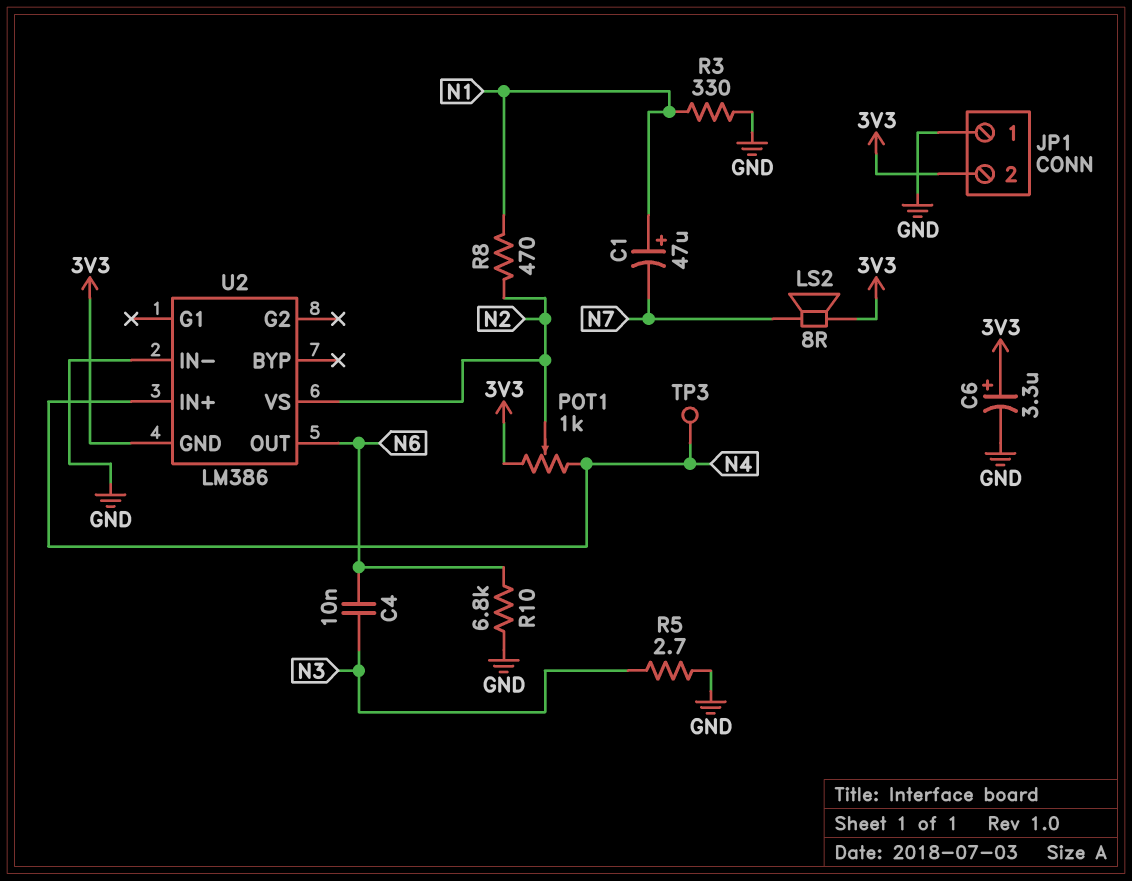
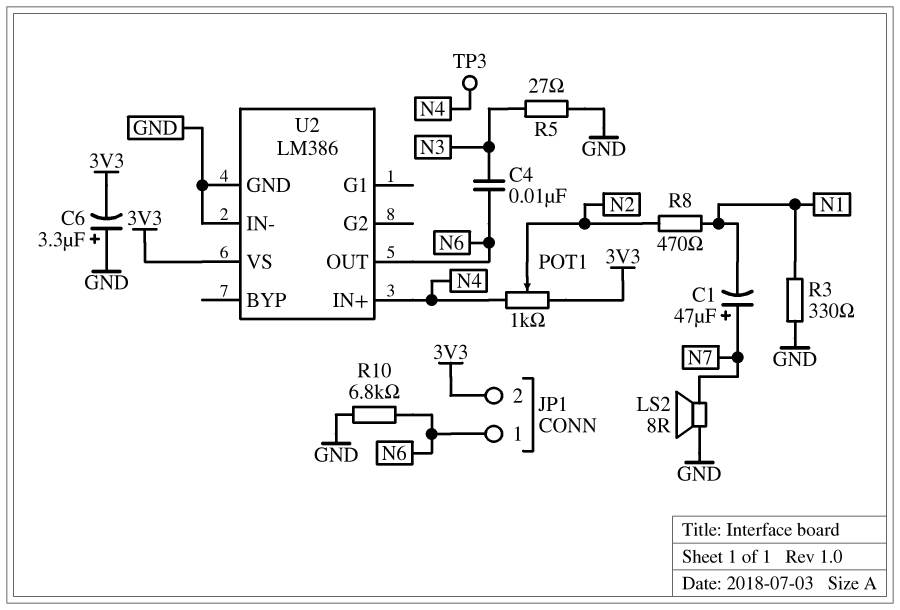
C1: 47uF (plus N1, minus N7) -> 47uF (plus N7, minus N1)
C6: 3.3uF (plus 3V3, minus GND) -> 3.3uF (plus GND, minus 3V3)
JP1 pin 1: GND -> N6
LS2: speaker 8R (3V3, N7) -> speaker 8R (GND, N7)
R5: 2.7 (GND, N3) -> 27 (GND, N3)
U2 pin GND: 3V3 -> GND
U2 pin VS: N2 -> 3V3

